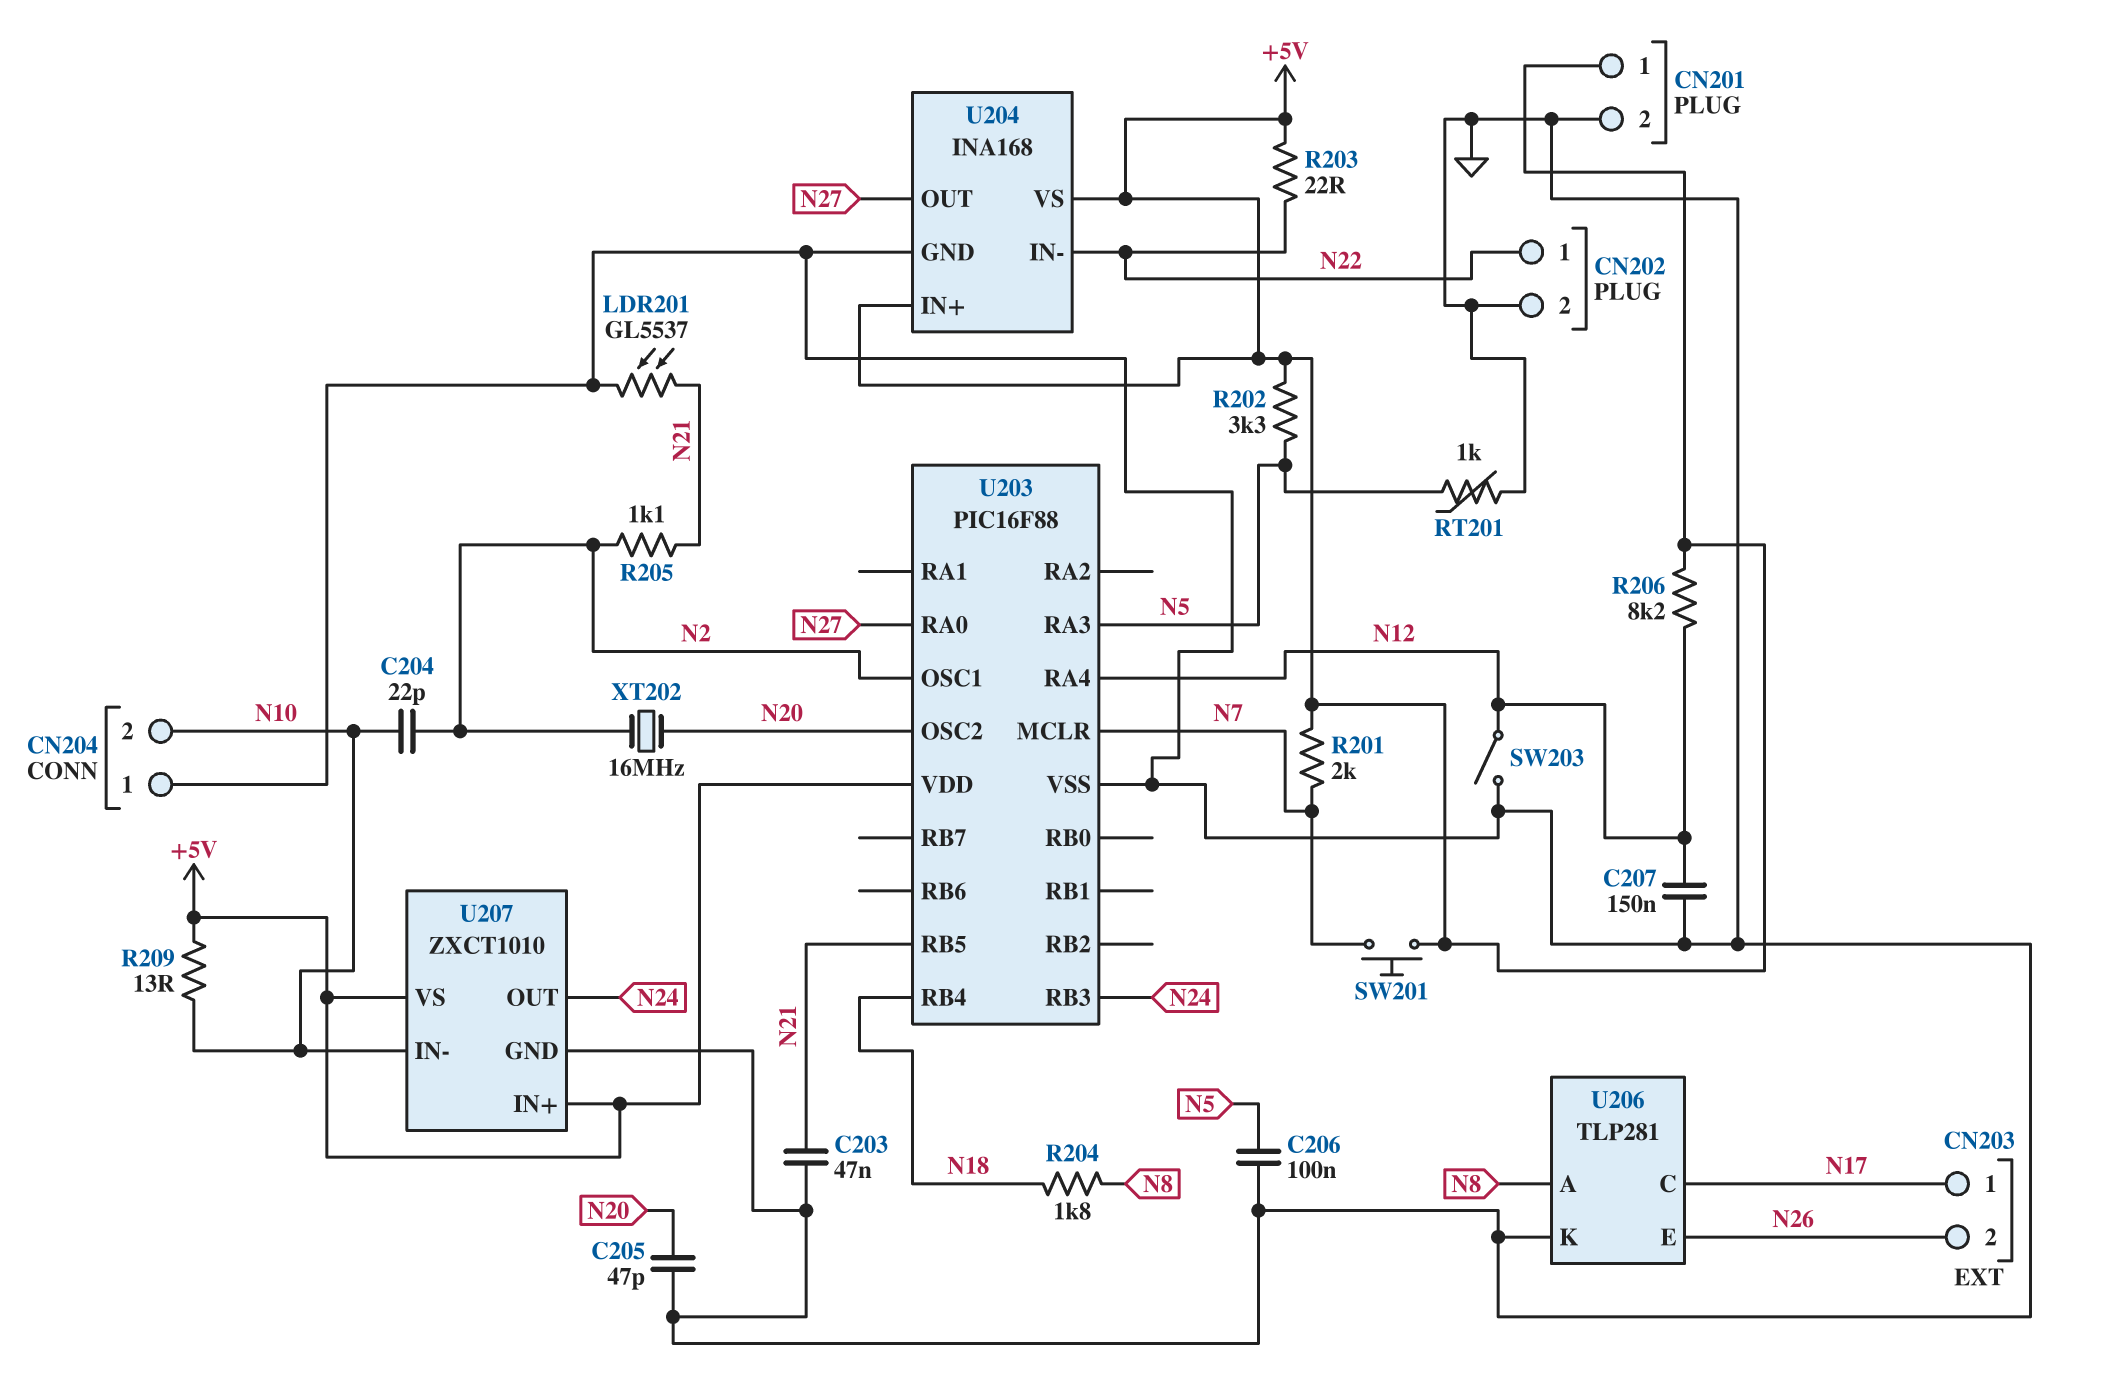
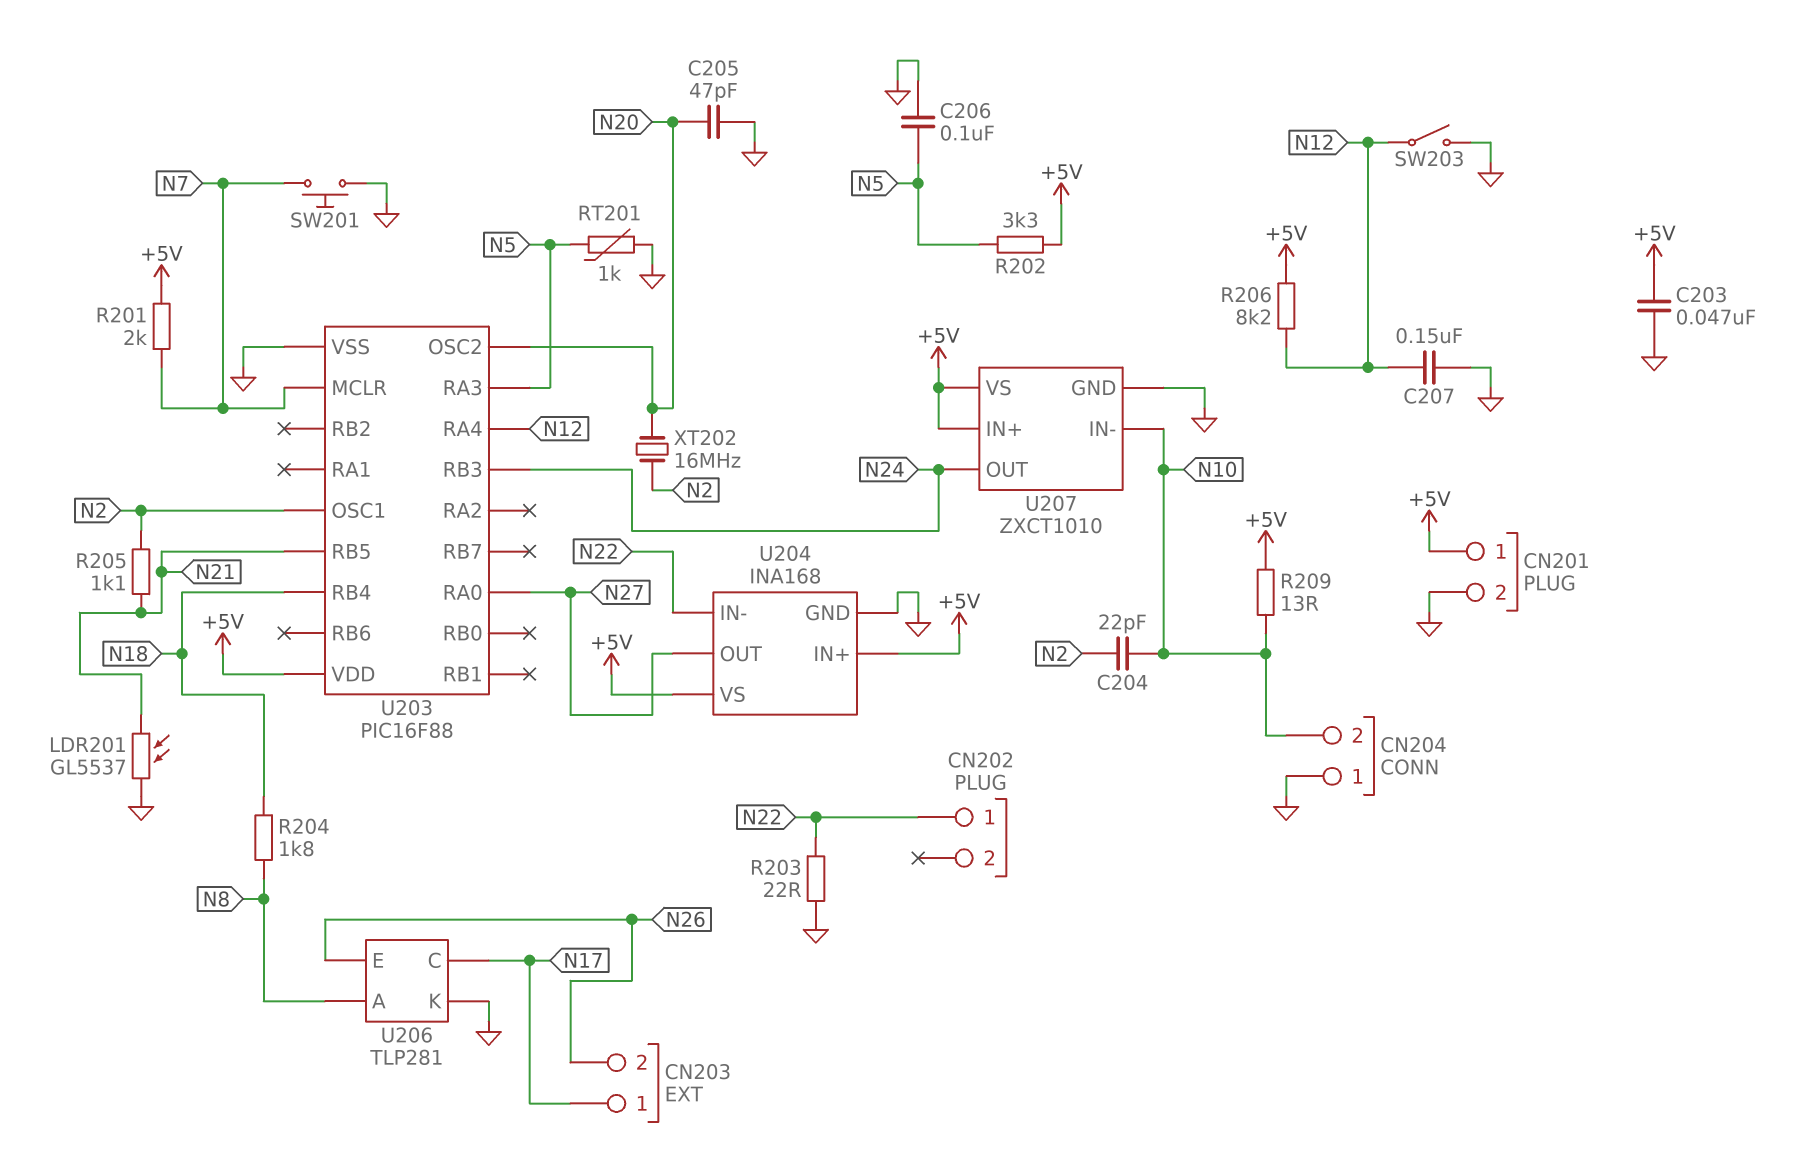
C203: 47nF (GND, N21) -> 47nF (+5V, GND)
CN202 pin 2: GND -> none
R203: 22 (+5V, N22) -> 22 (GND, N22)
SW201: button (+5V, N7) -> button (GND, N7)

